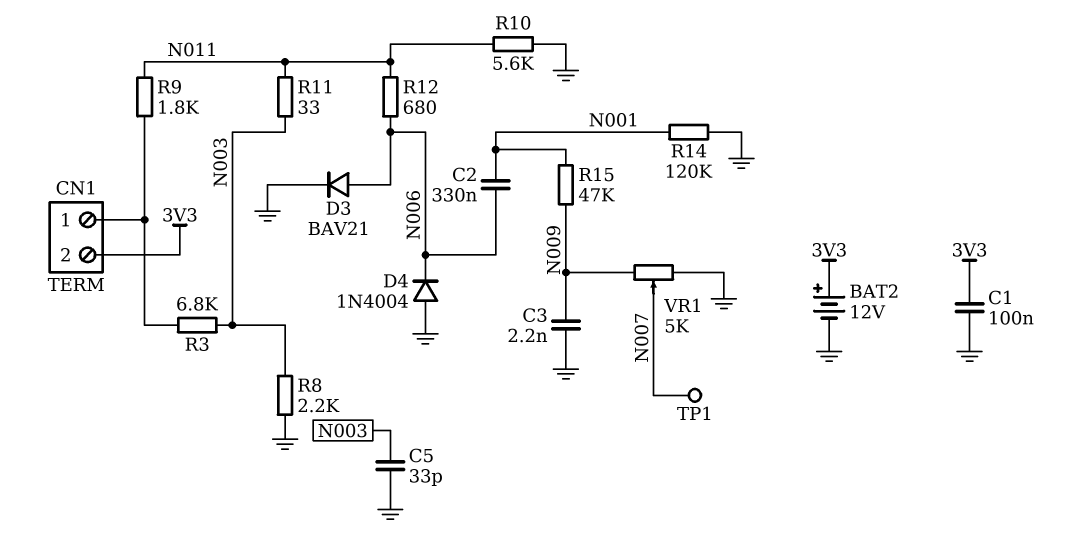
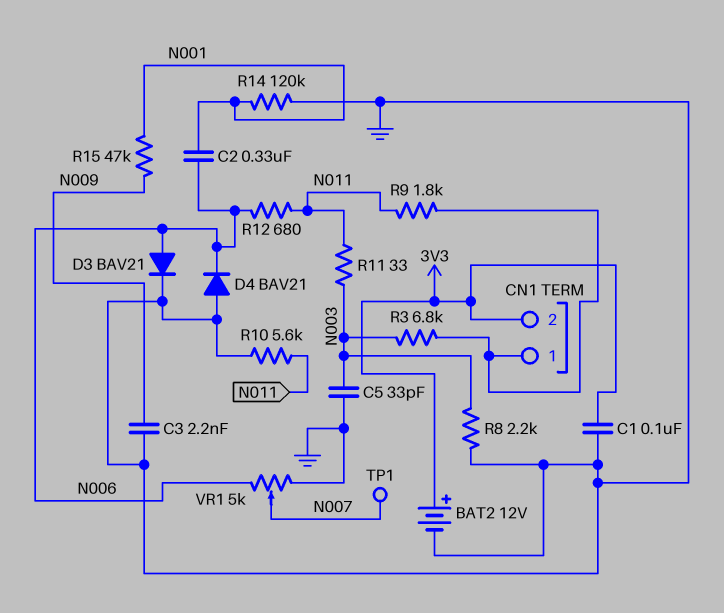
D4: diode 1N4004 (A GND, K N006) -> diode BAV21 (A GND, K N006)
VR1: 5k (GND, N009, wiper N007) -> 5k (GND, N006, wiper N007)

